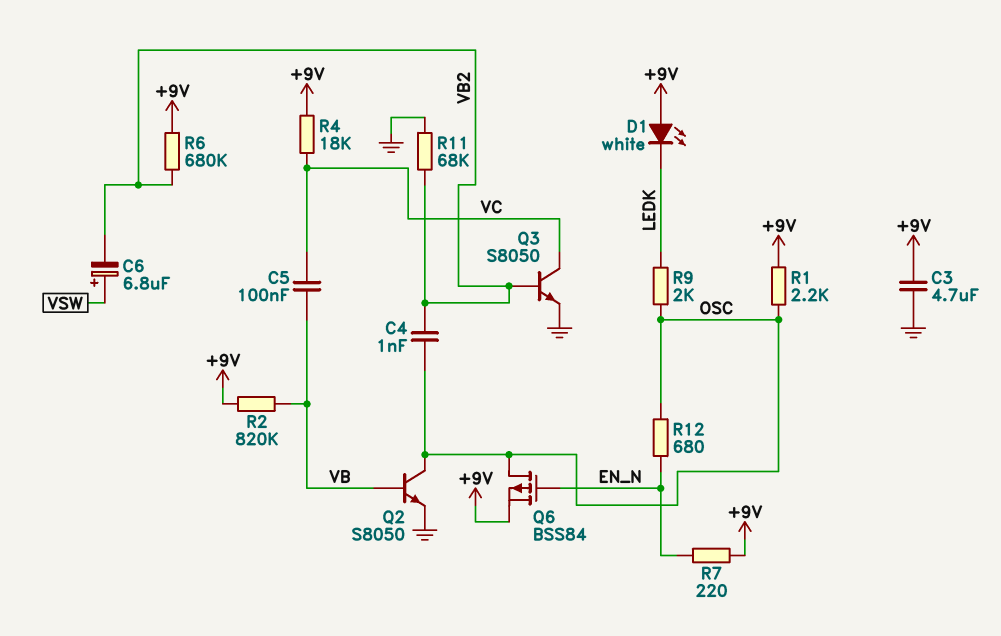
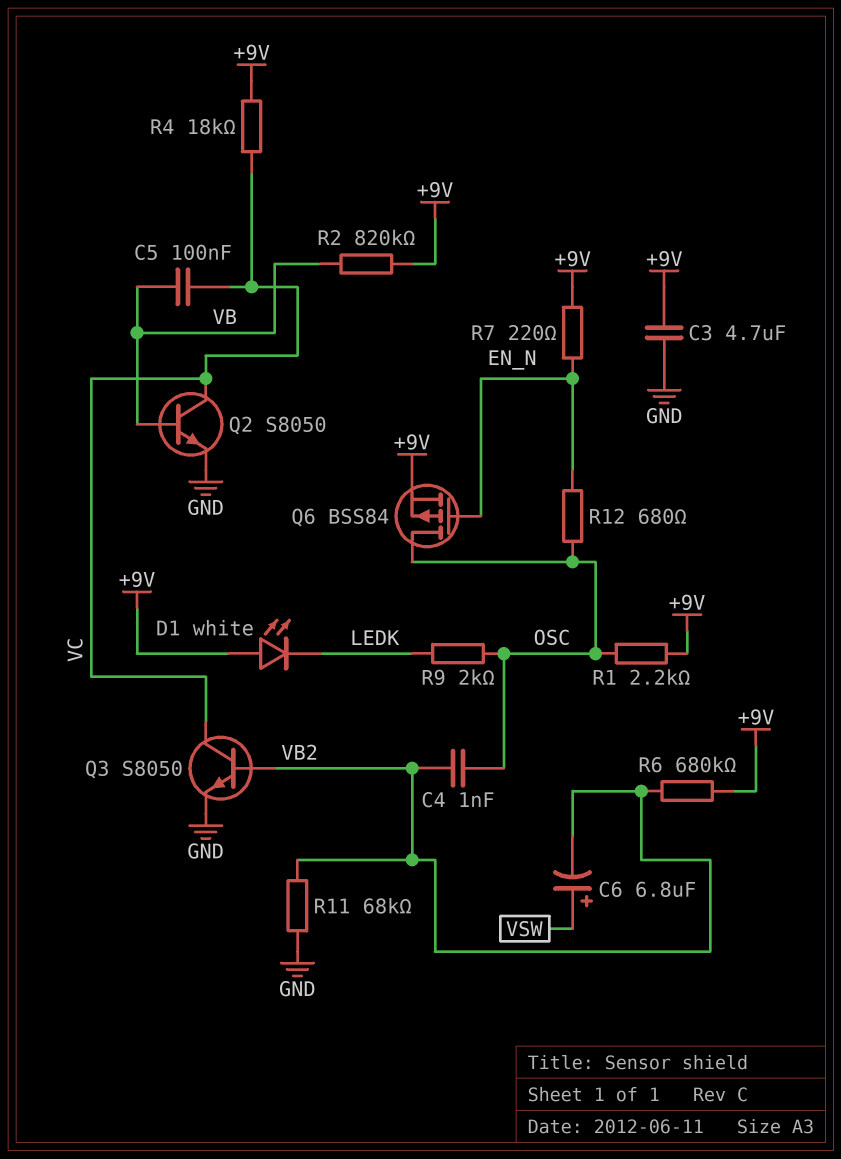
Q2: NPN S8050 (B VB, C OSC, E GND) -> NPN S8050 (B VB, C VC, E GND)

